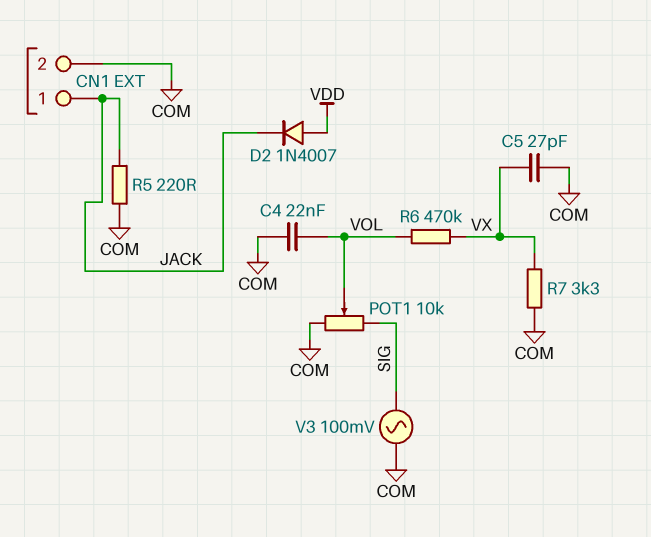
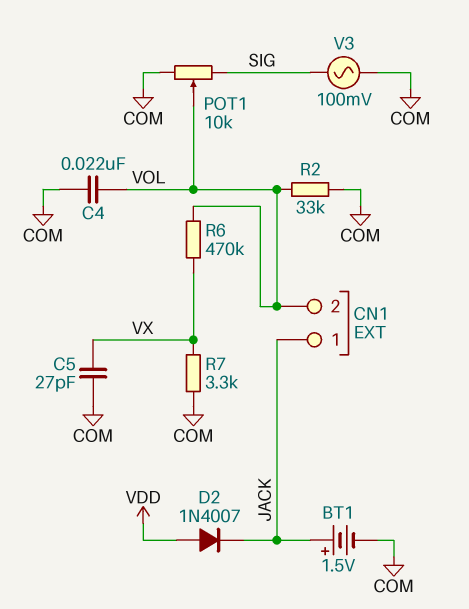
BT1: none -> 1.5V (plus JACK, minus COM)
CN1 pin 2: COM -> VOL
R2: none -> 33k (COM, VOL)
R5: 220 (COM, JACK) -> none

